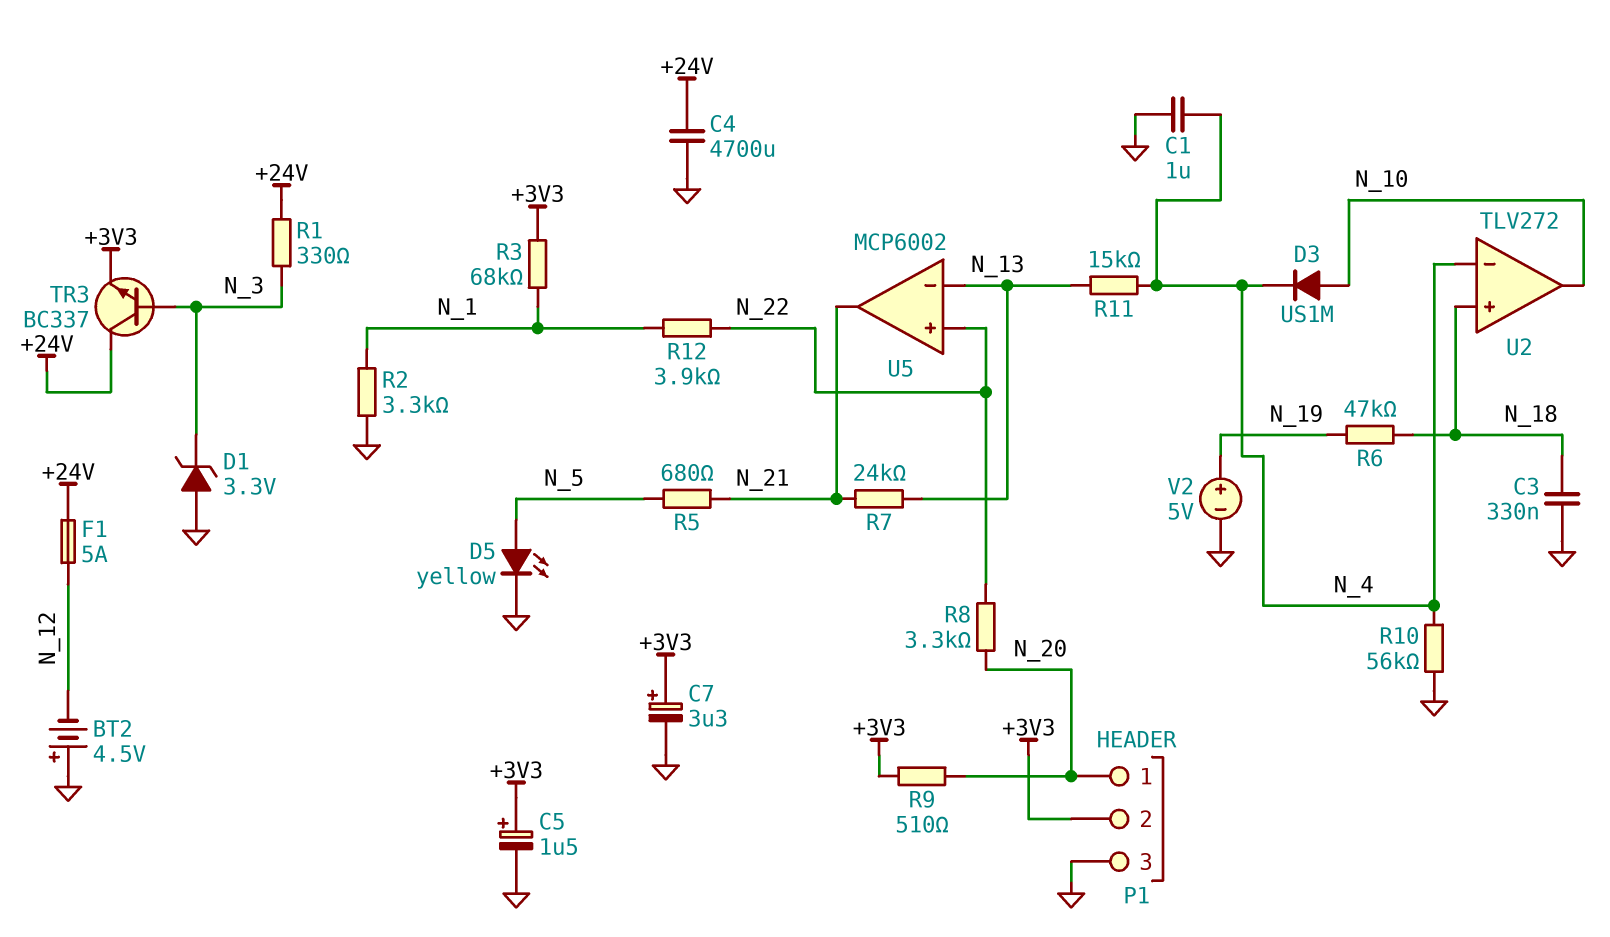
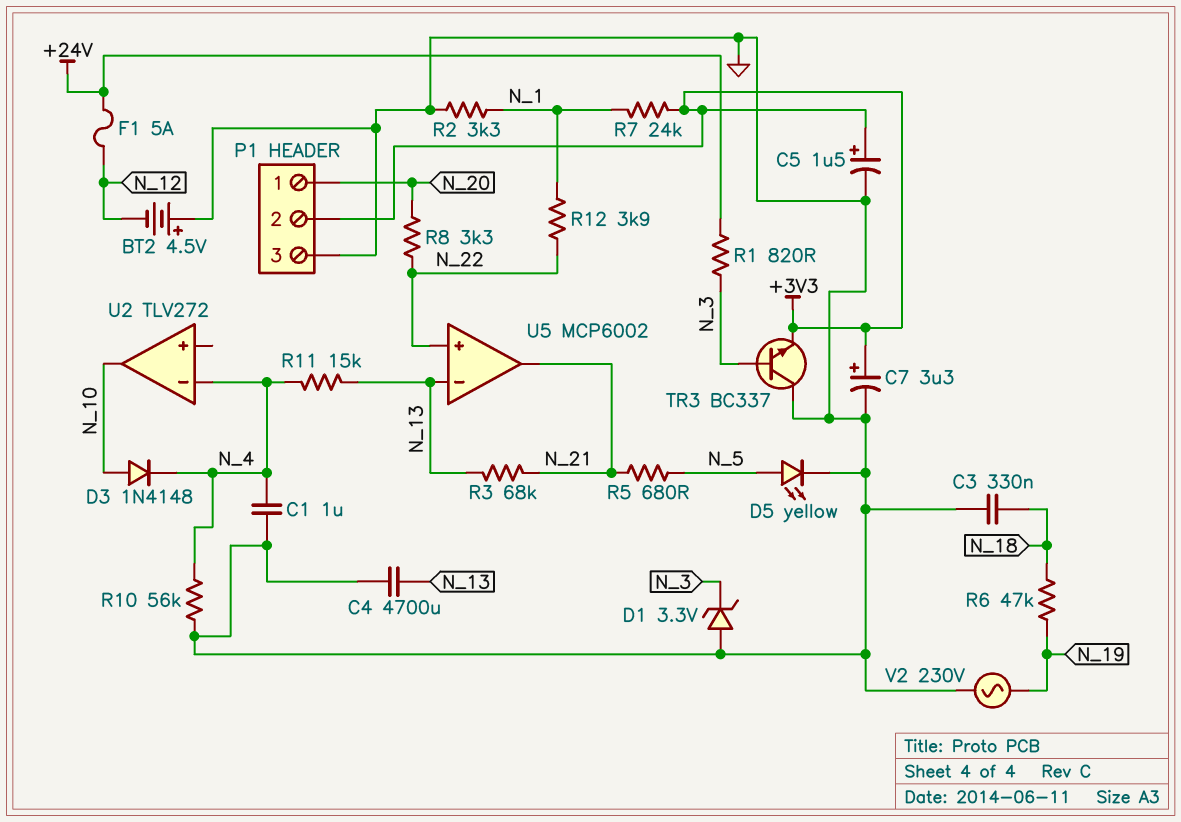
C4: 4700uF (+24V, GND) -> 4700uF (GND, N_13)
D3: diode US1M (A N_10, K N_4) -> diode 1N4148 (A N_10, K N_4)
R1: 330 (+24V, N_3) -> 820 (+24V, N_3)
R3: 68k (+3V3, N_1) -> 68k (N_13, N_21)
R7: 24k (N_13, N_21) -> 24k (+3V3, N_1)
R9: 510 (+3V3, N_20) -> none
TR3: NPN BC337 (B N_3, C +24V, E +3V3) -> NPN BC337 (B N_3, C GND, E +3V3)
U2 pin in+: N_18 -> none
V2: 5V (plus N_19, minus GND) -> AC 230V (GND, N_19)

